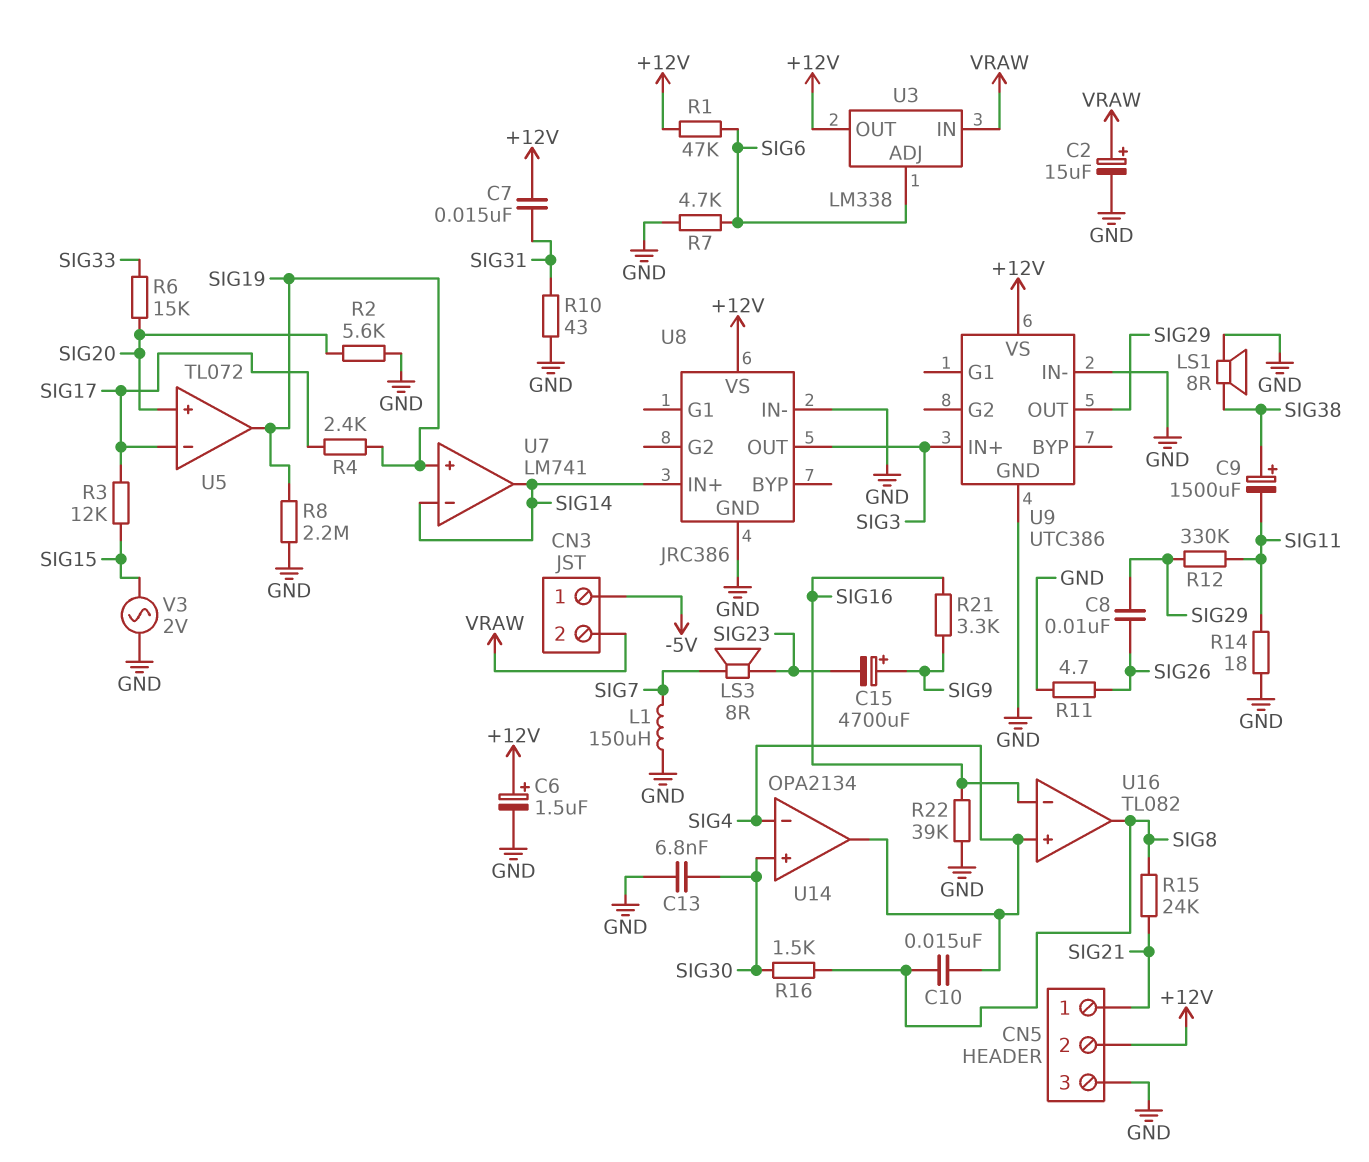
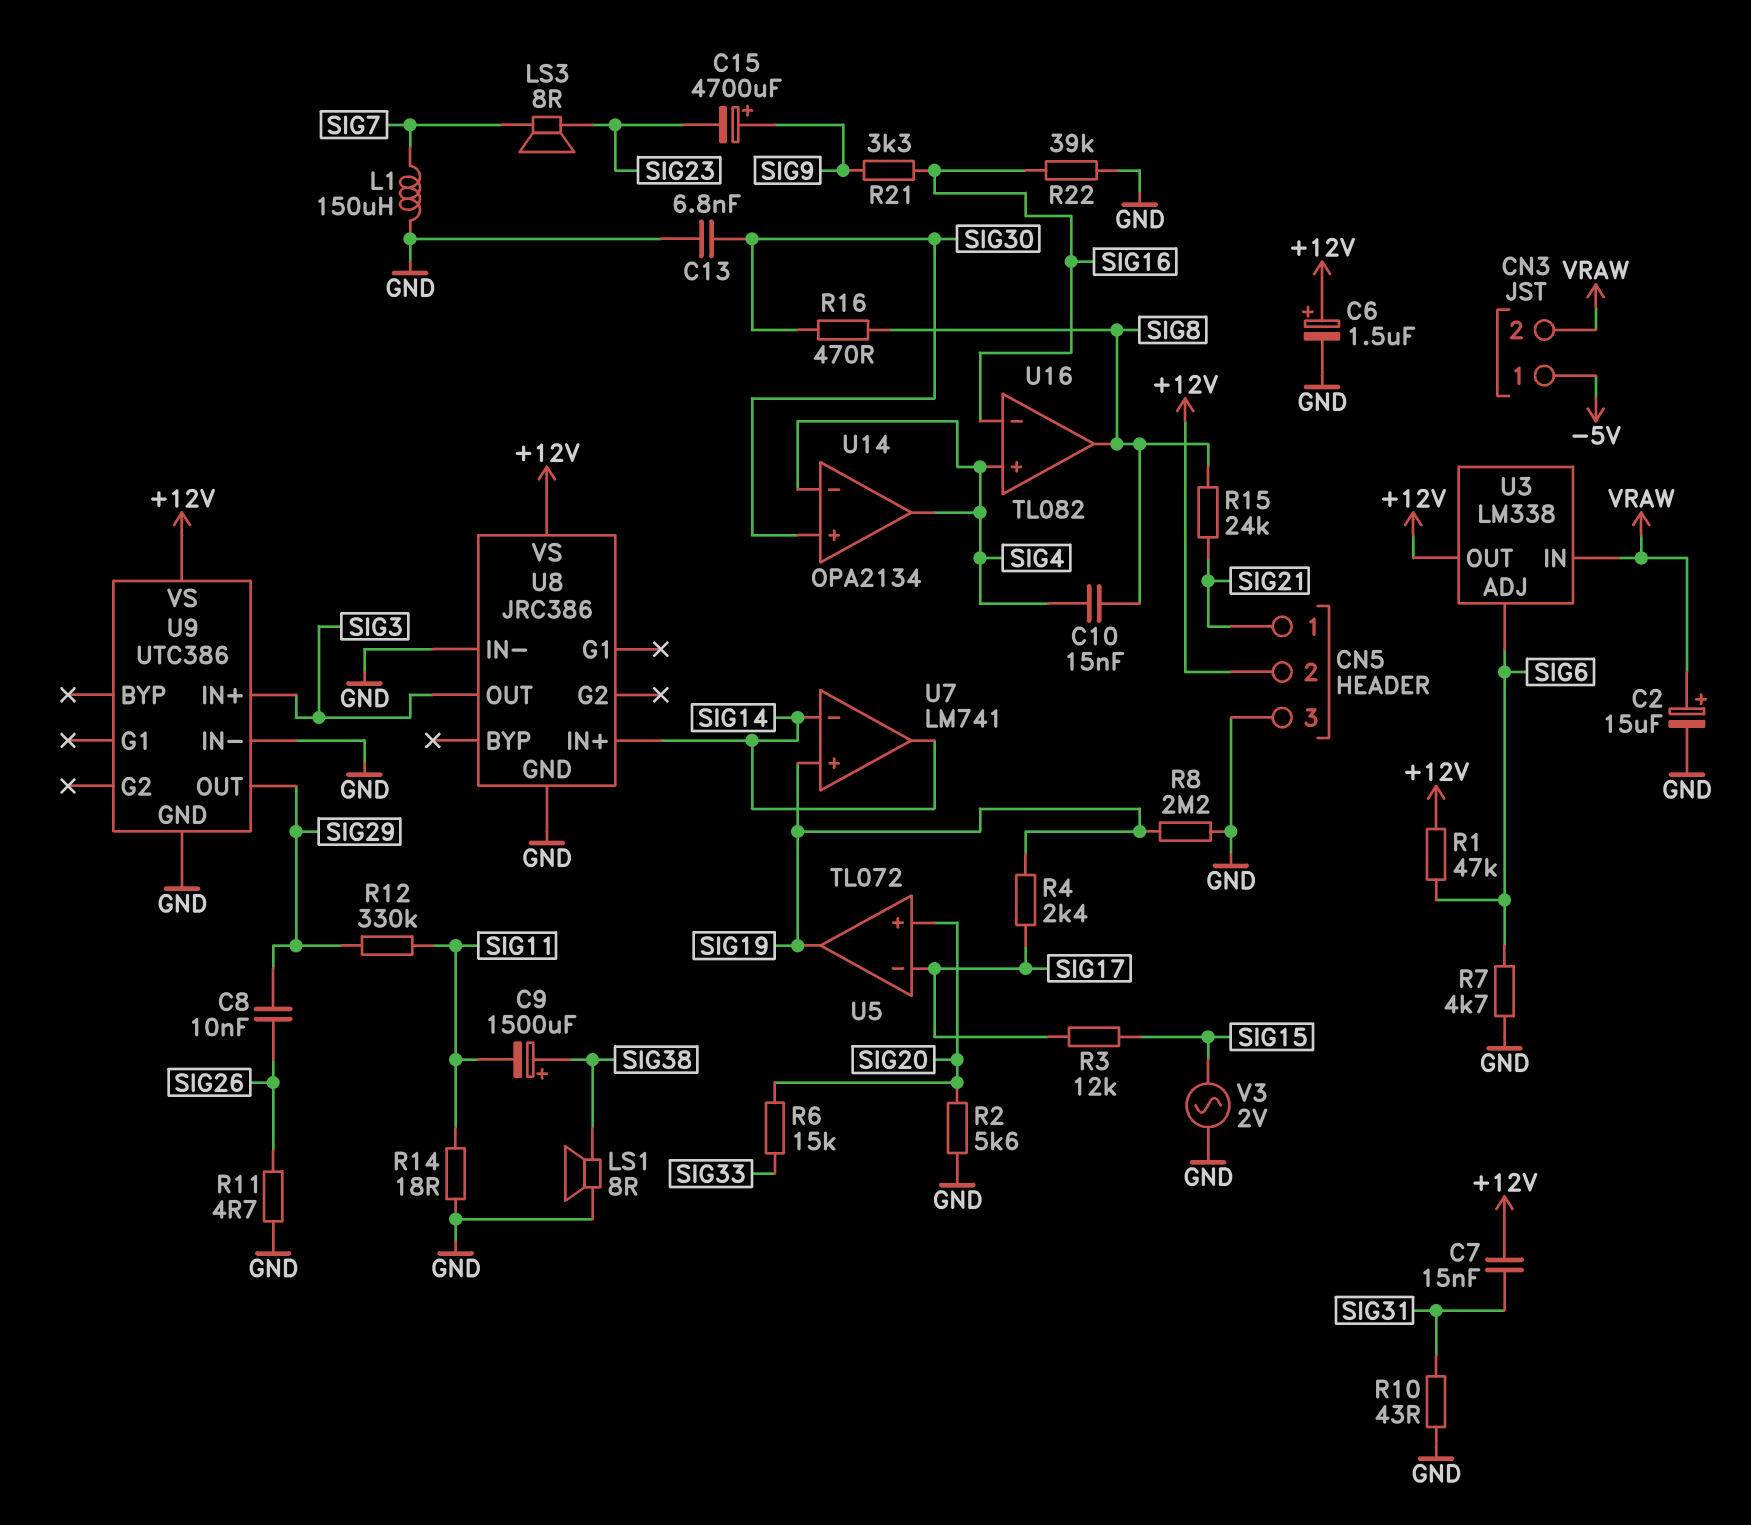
R16: 1.5k (SIG8, SIG30) -> 470 (SIG8, SIG30)

